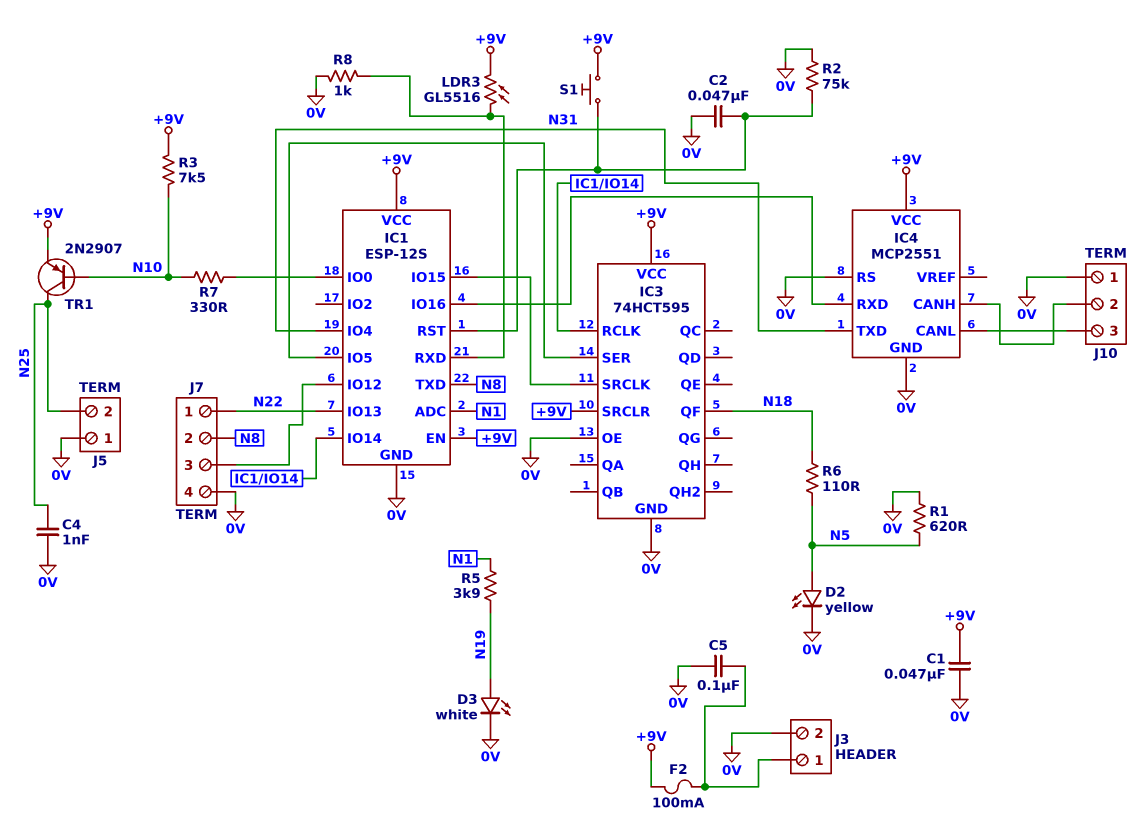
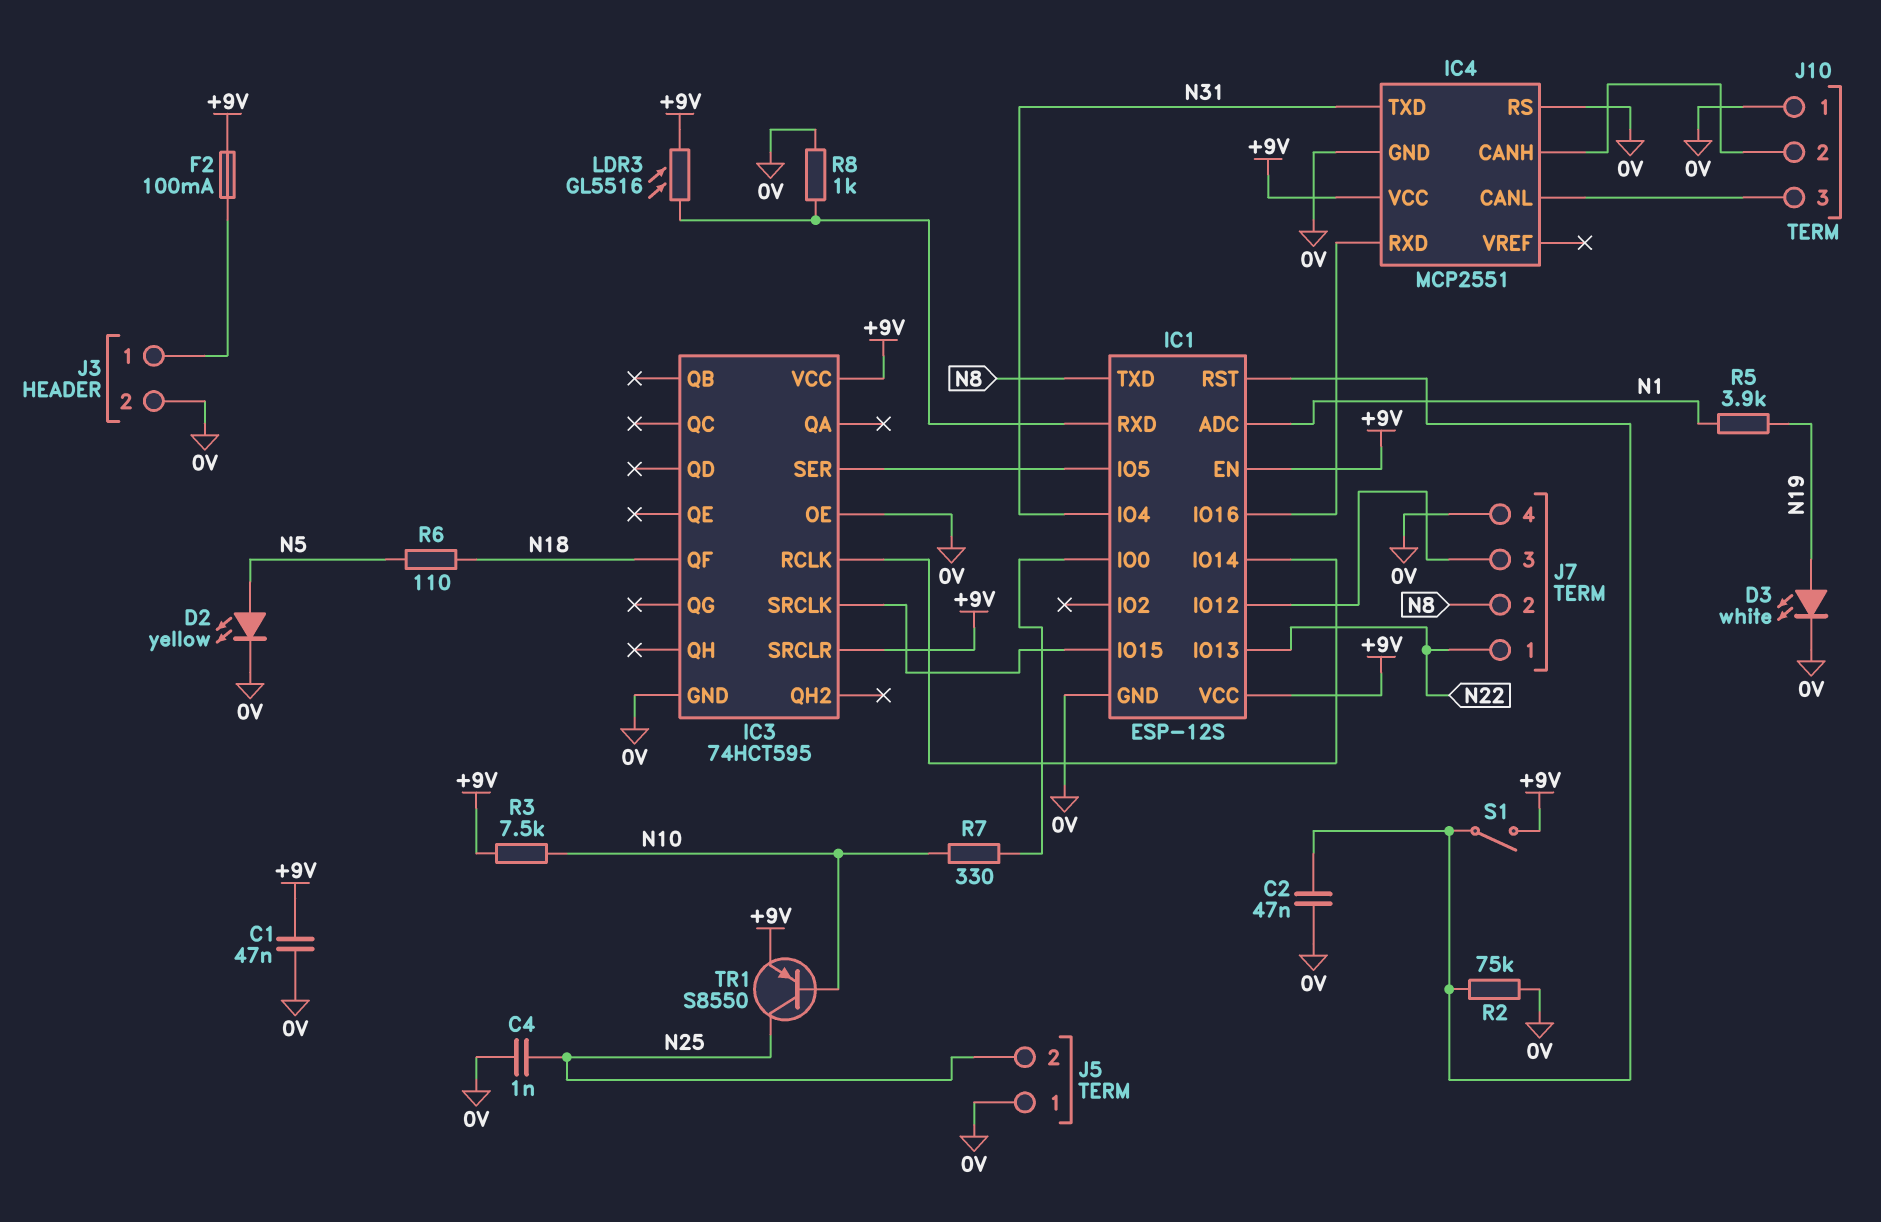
C5: 100nF (0V, J3/1) -> none
R1: 620 (0V, N5) -> none
S1: button (+9V, IC1/RST) -> switch (+9V, IC1/RST)
TR1: PNP 2N2907 (B N10, C N25, E +9V) -> PNP S8550 (B N10, C N25, E +9V)

